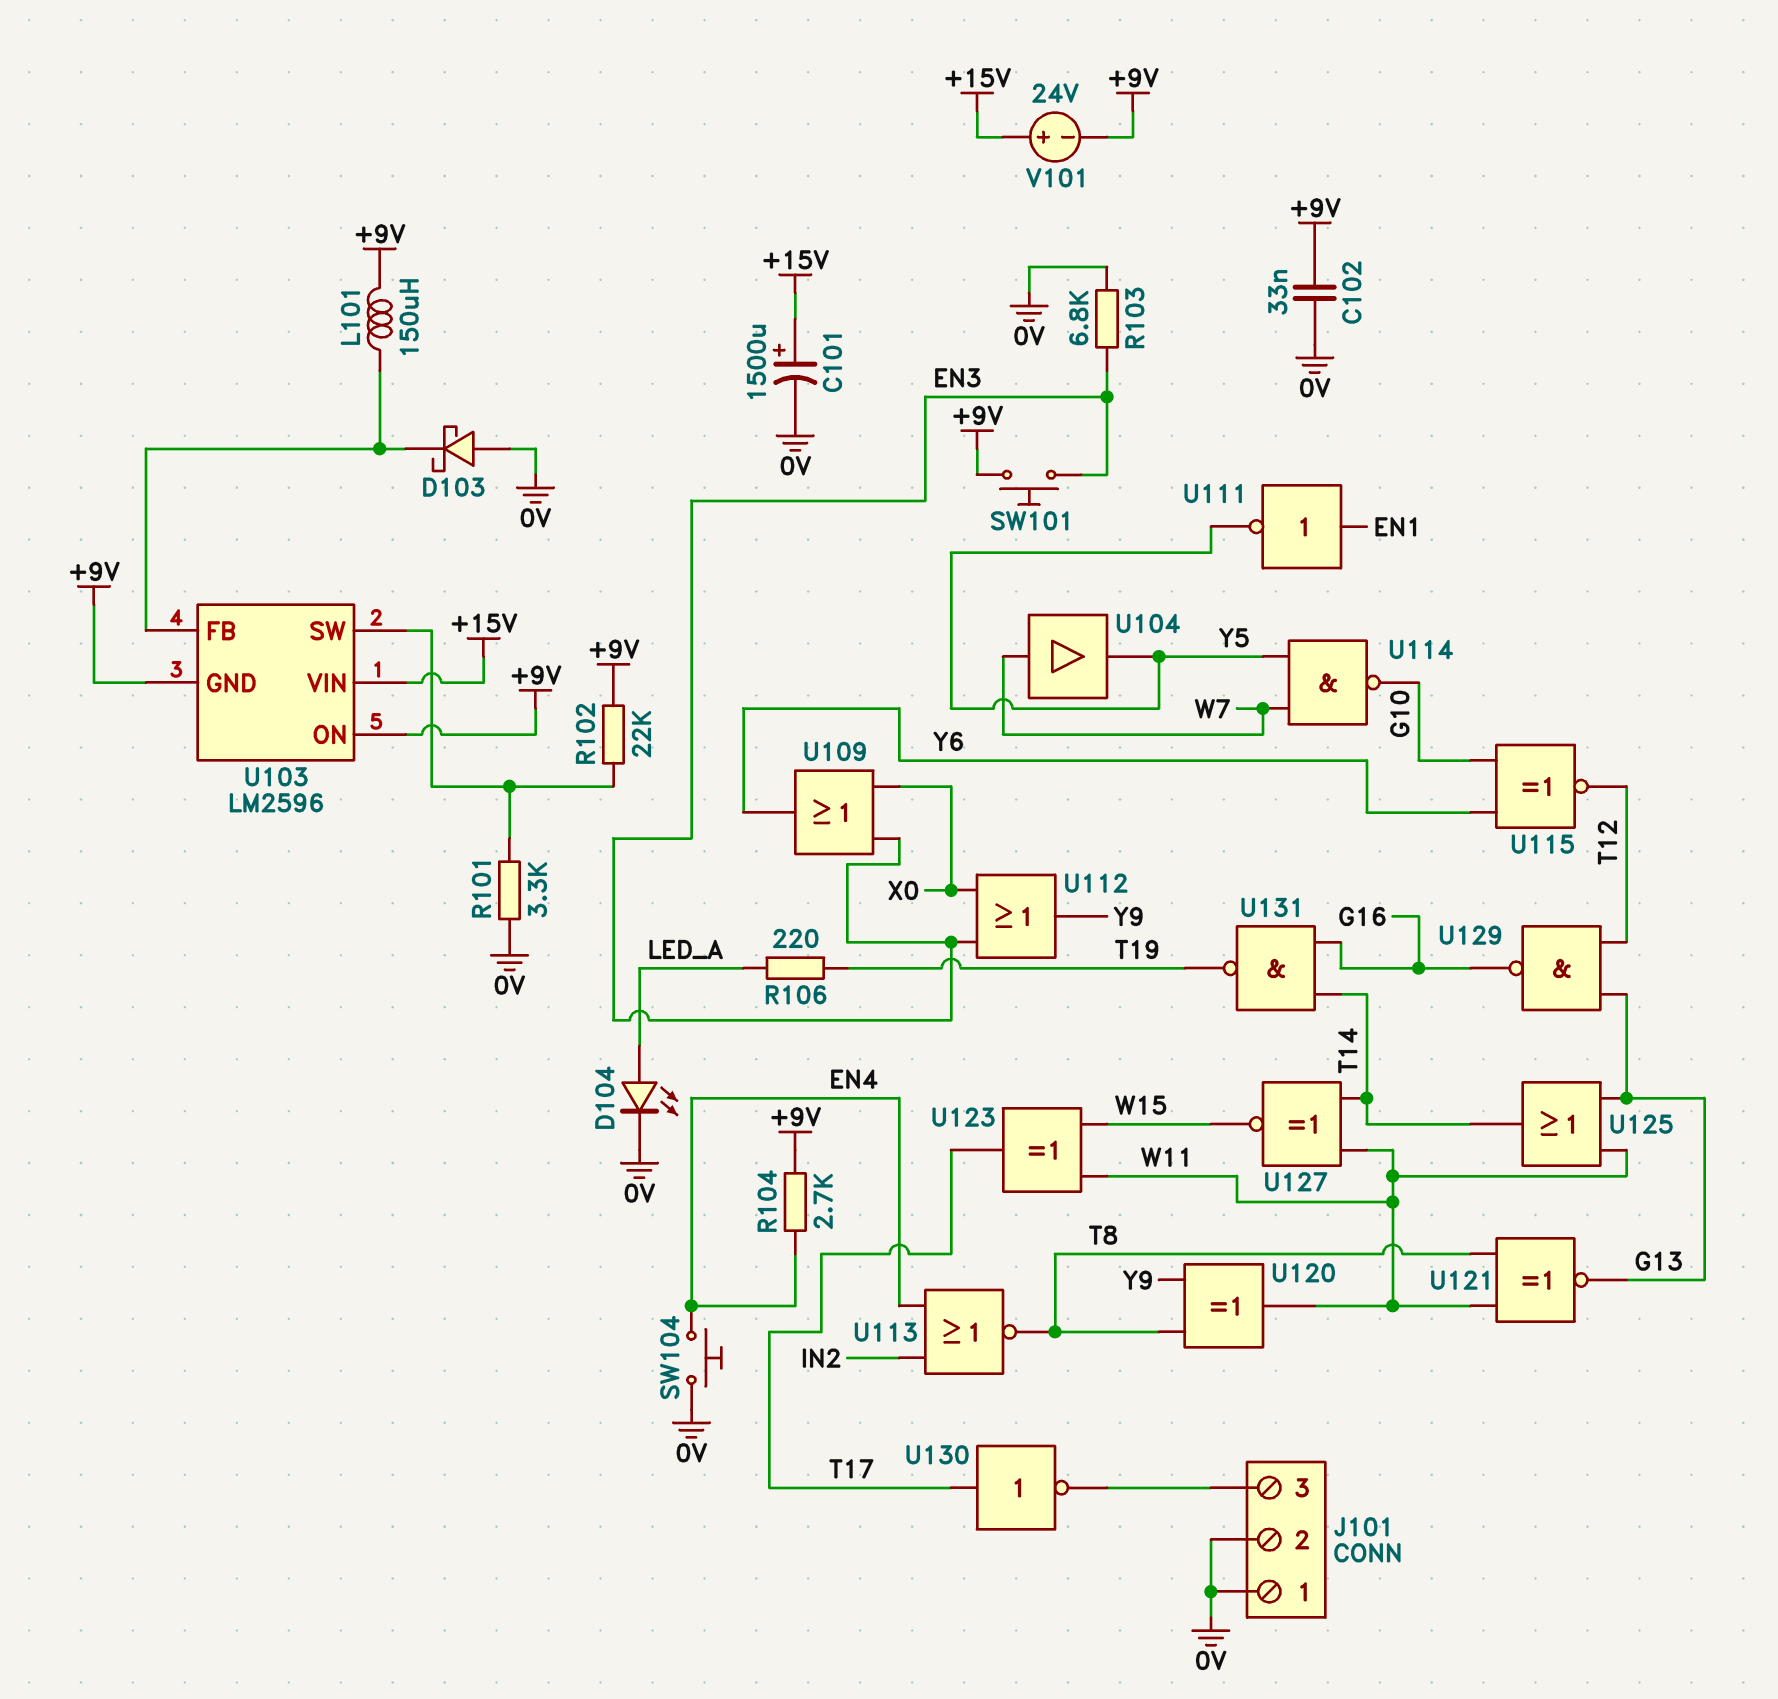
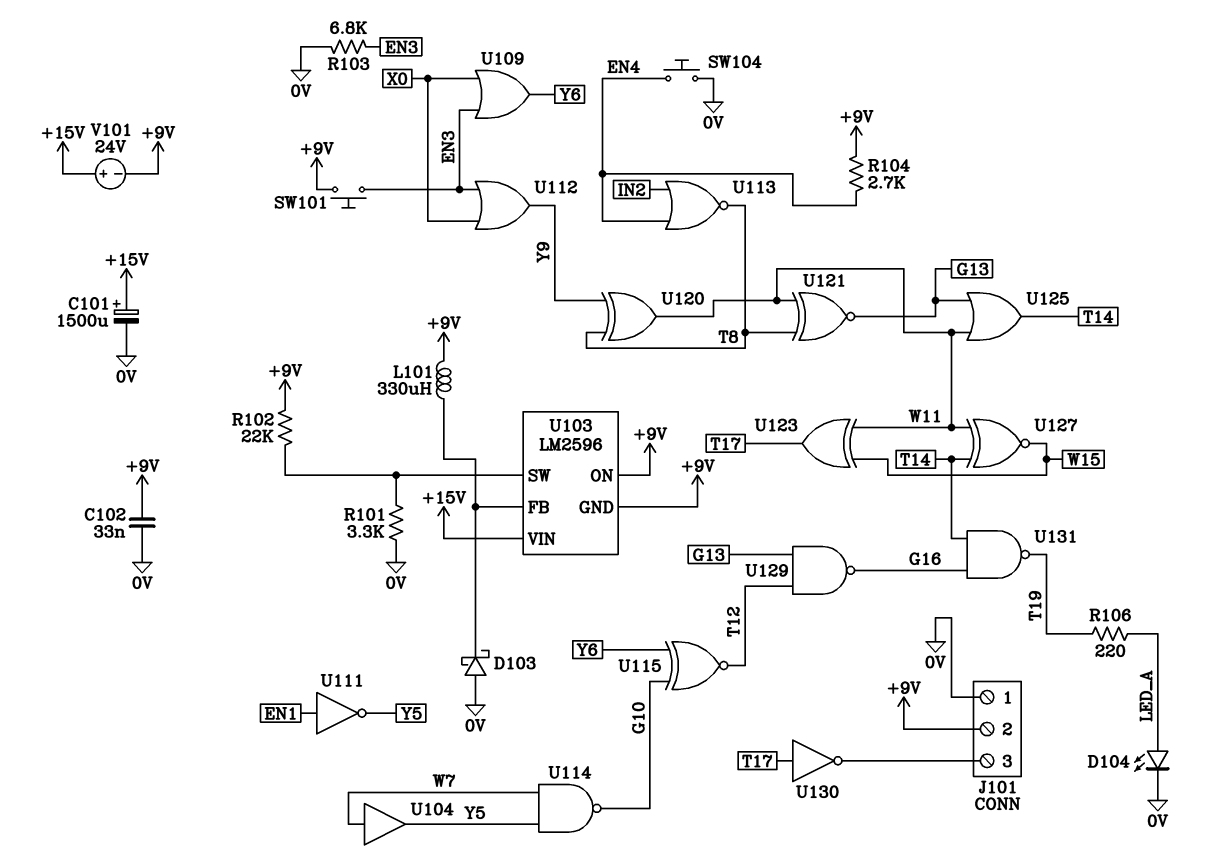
J101 pin 2: 0V -> +9V
L101: 150uH (+9V, U103/FB) -> 330uH (+9V, U103/FB)

